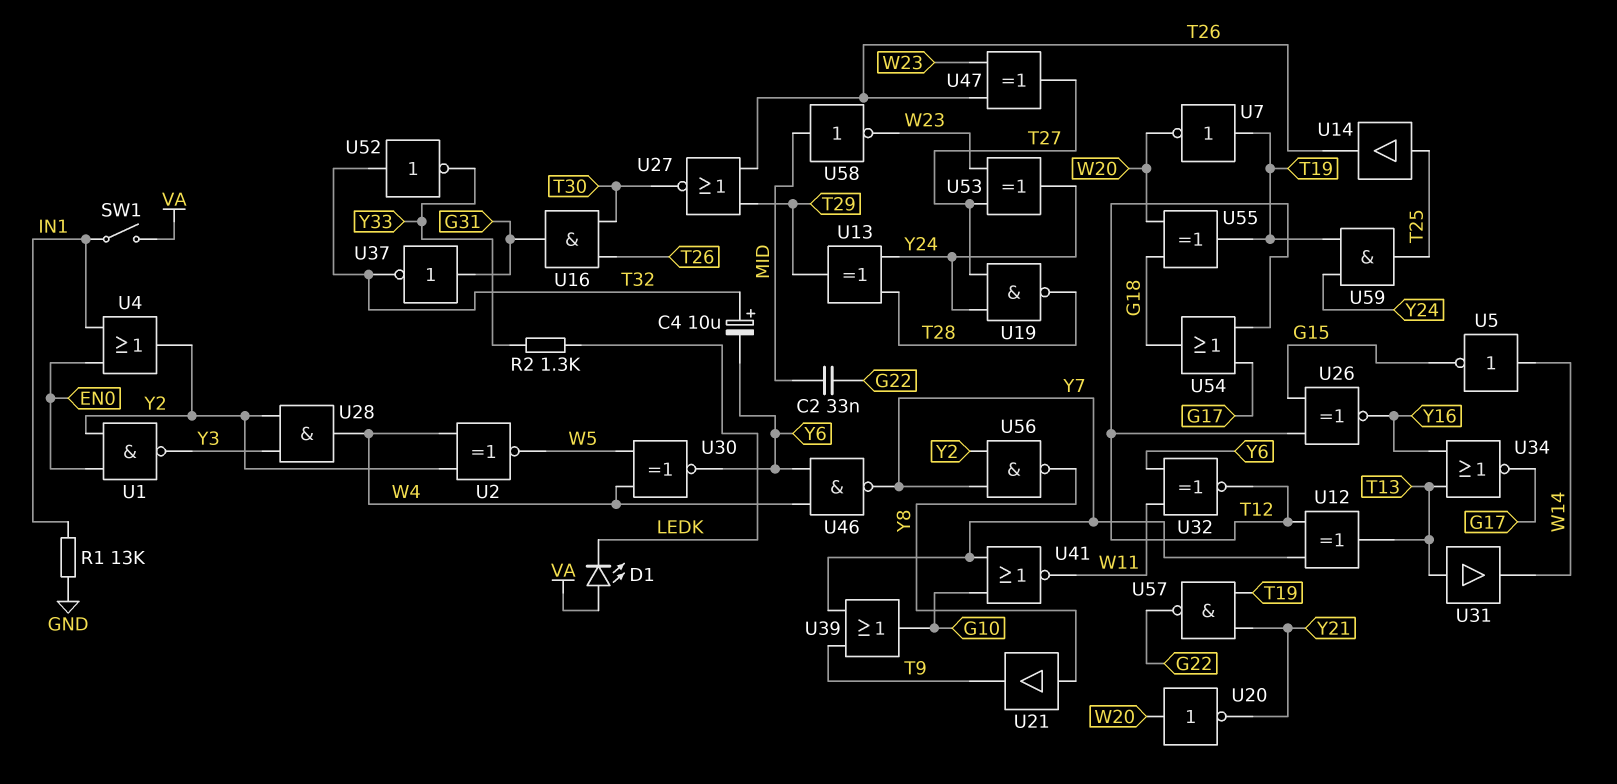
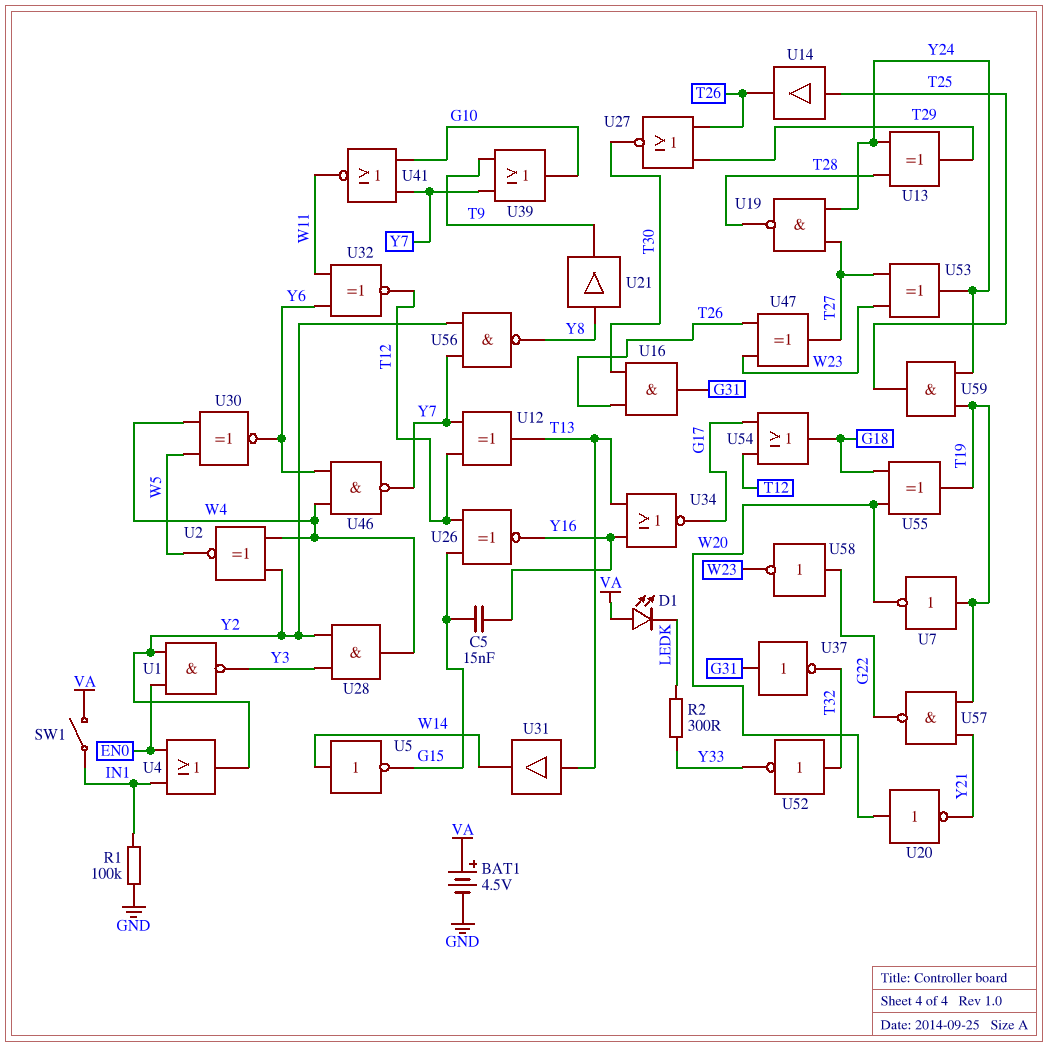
BAT1: none -> 4.5V (plus VA, minus GND)
C2: 33nF (G22, MID) -> none
C4: 10uF (plus T32, minus Y6) -> none
C5: none -> 15nF (G15, Y16)
R1: 13k (GND, IN1) -> 100k (GND, IN1)
R2: 1.3k (LEDK, Y33) -> 300 (LEDK, Y33)
U58: NOT (in MID, out W23) -> NOT (in G22, out W23)

